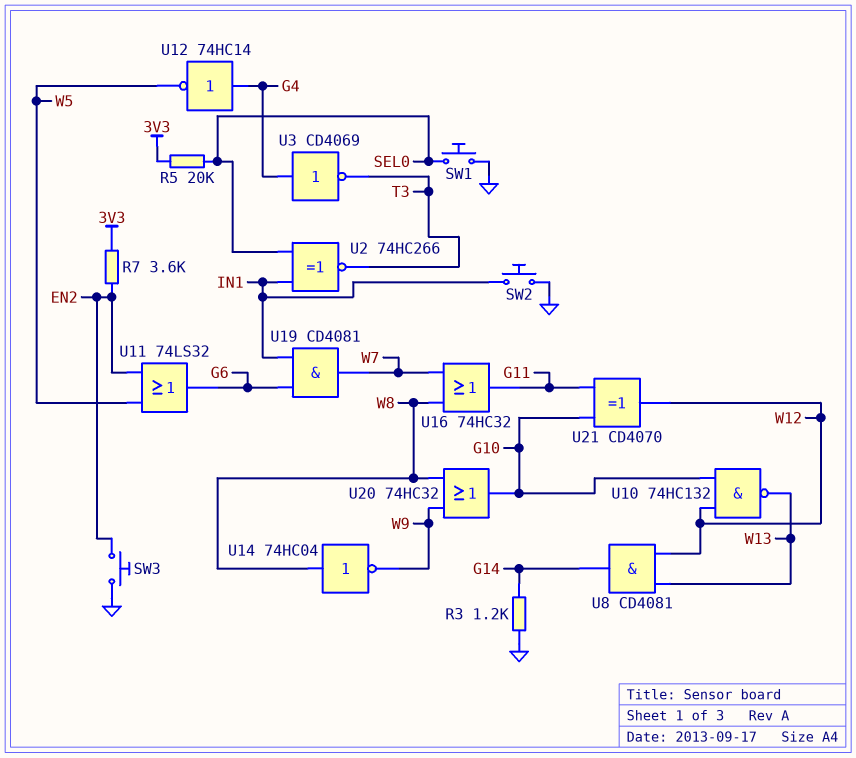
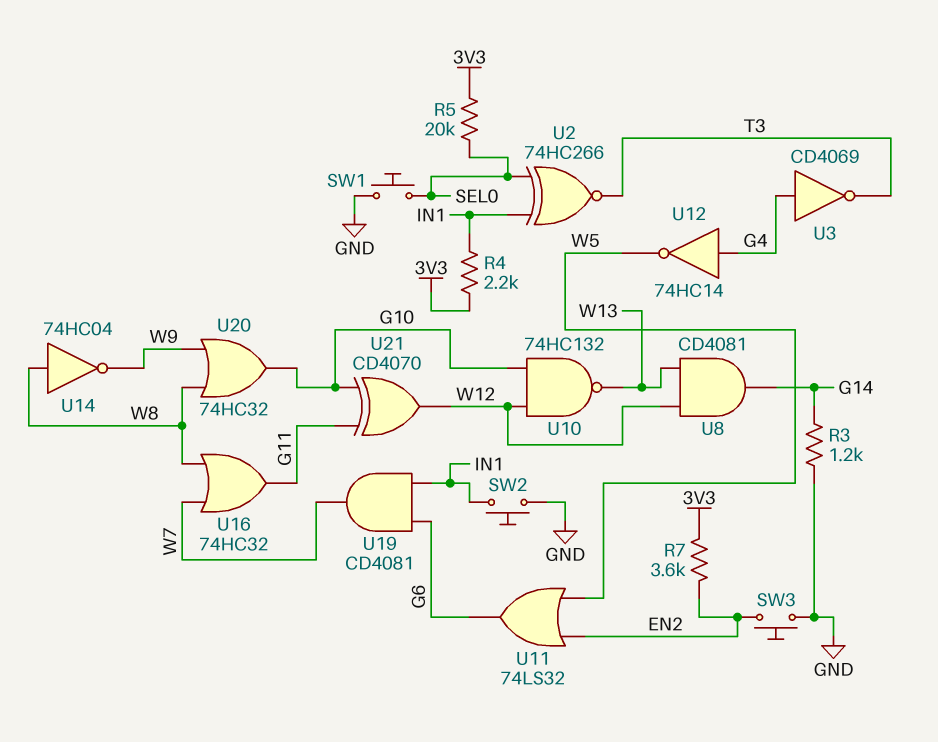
R4: none -> 2.2k (3V3, IN1)

